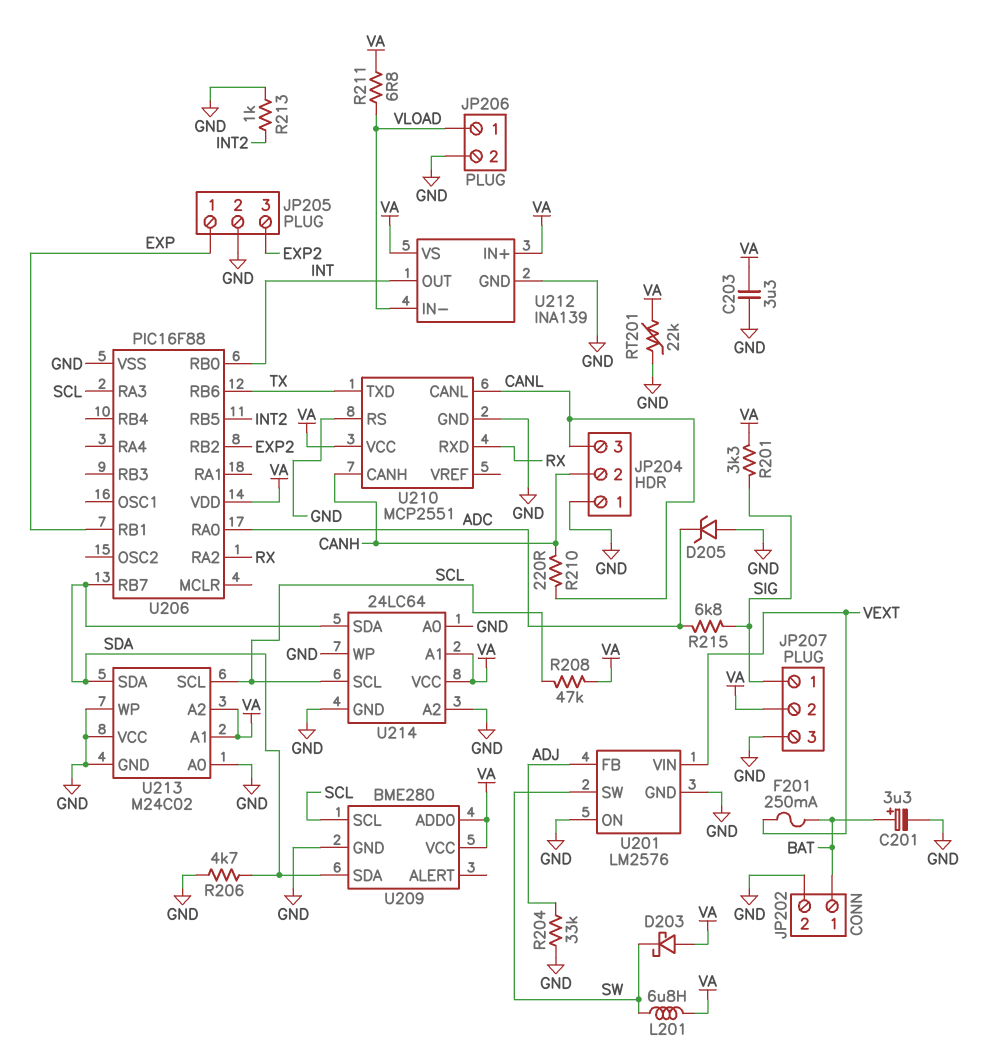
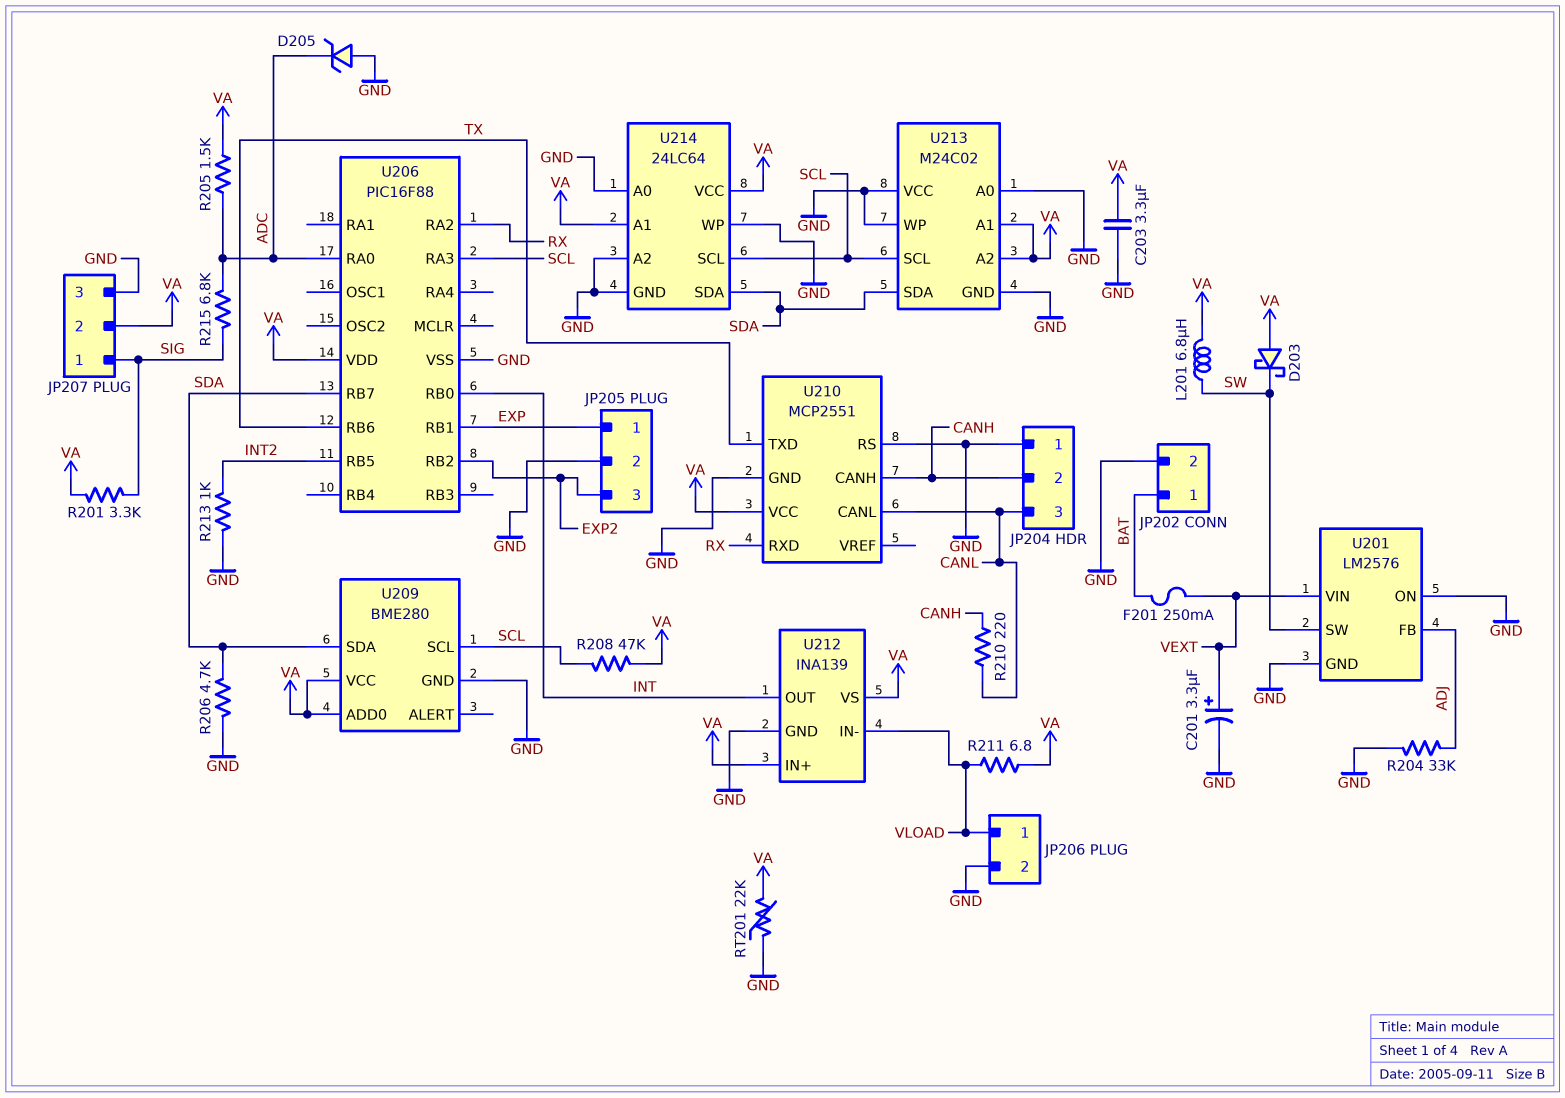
C201: 3.3uF (plus BAT, minus GND) -> 3.3uF (plus VEXT, minus GND)
R205: none -> 1.5k (ADC, VA)

